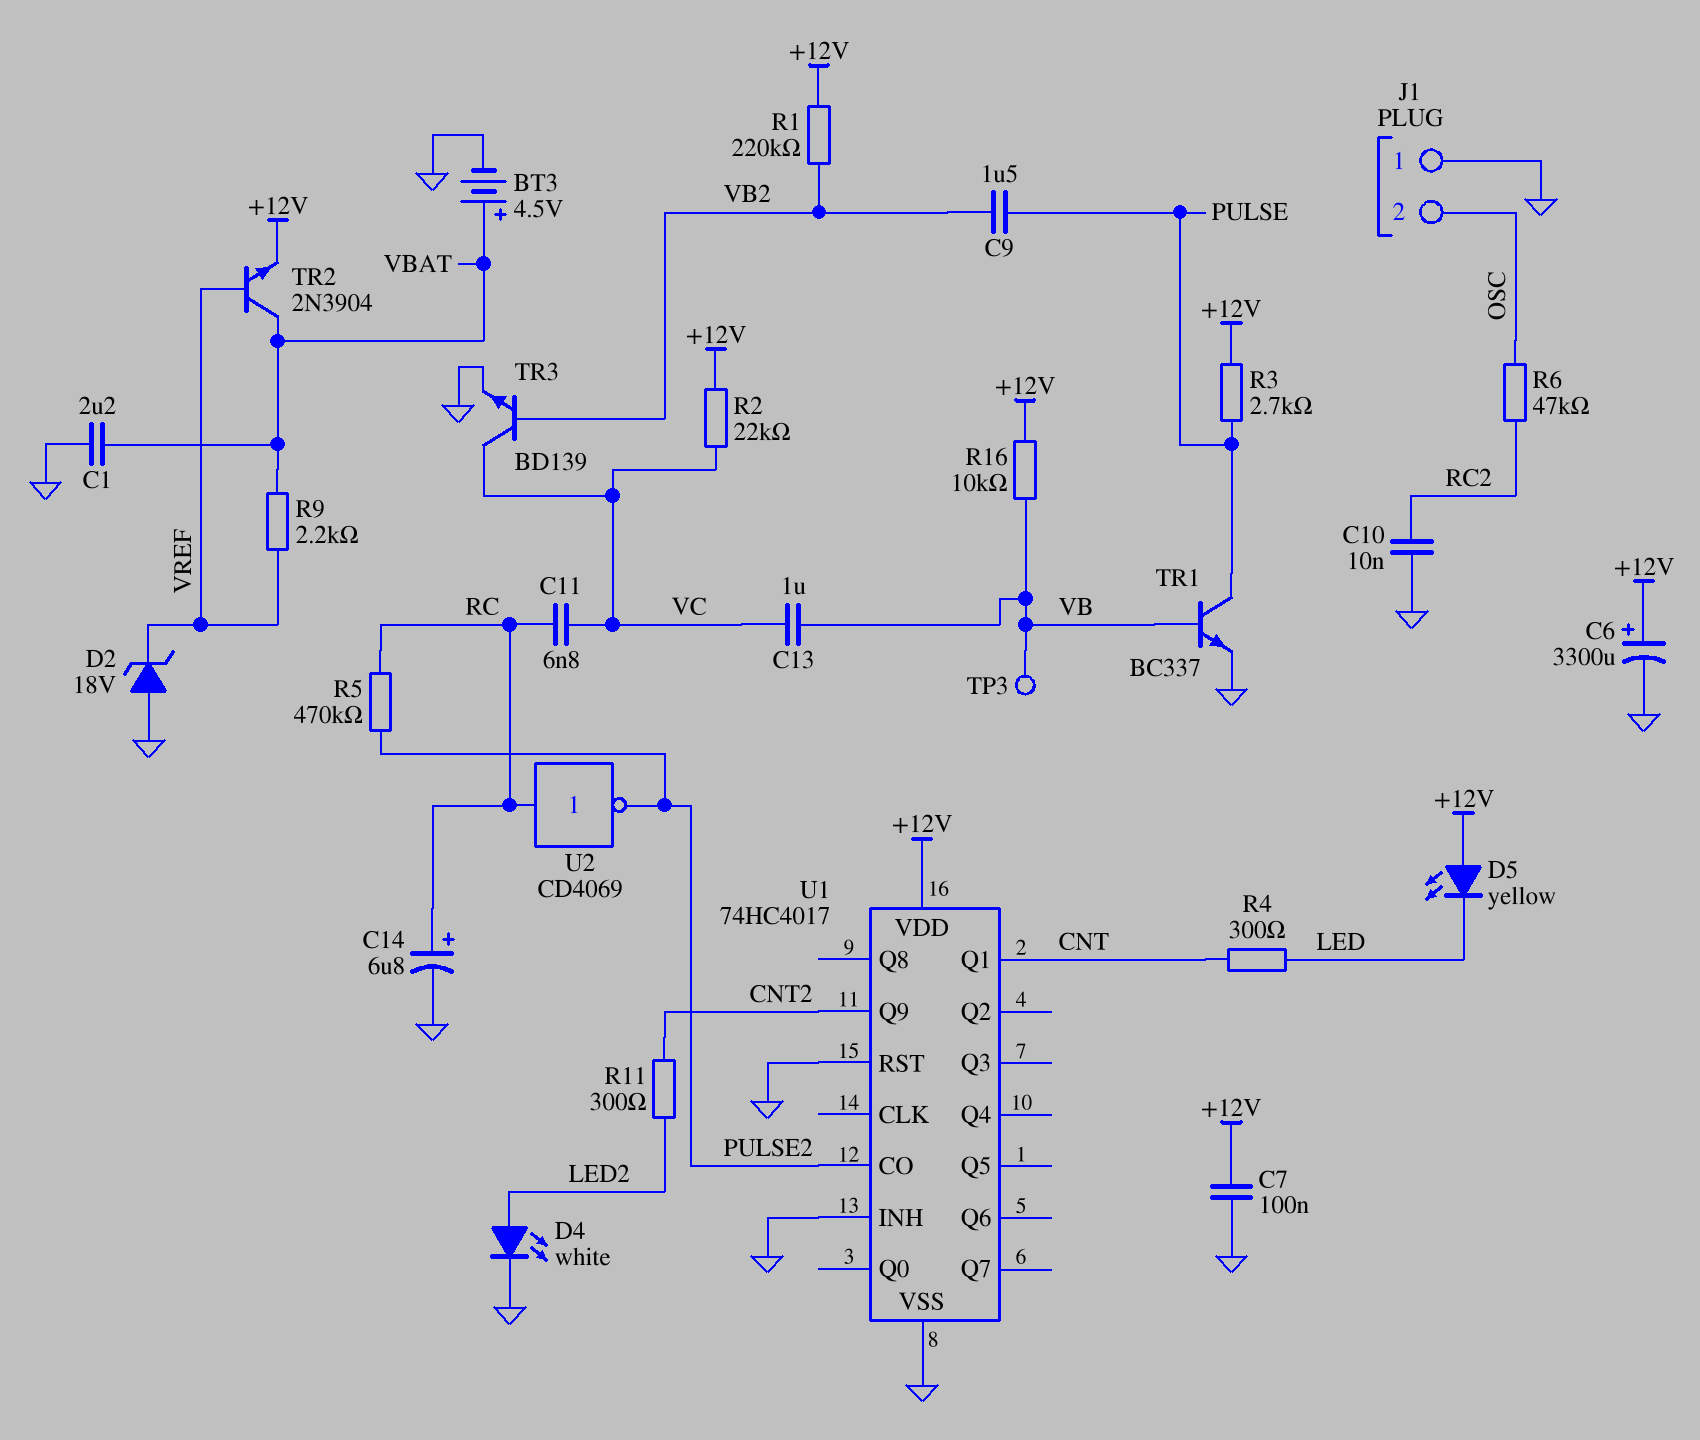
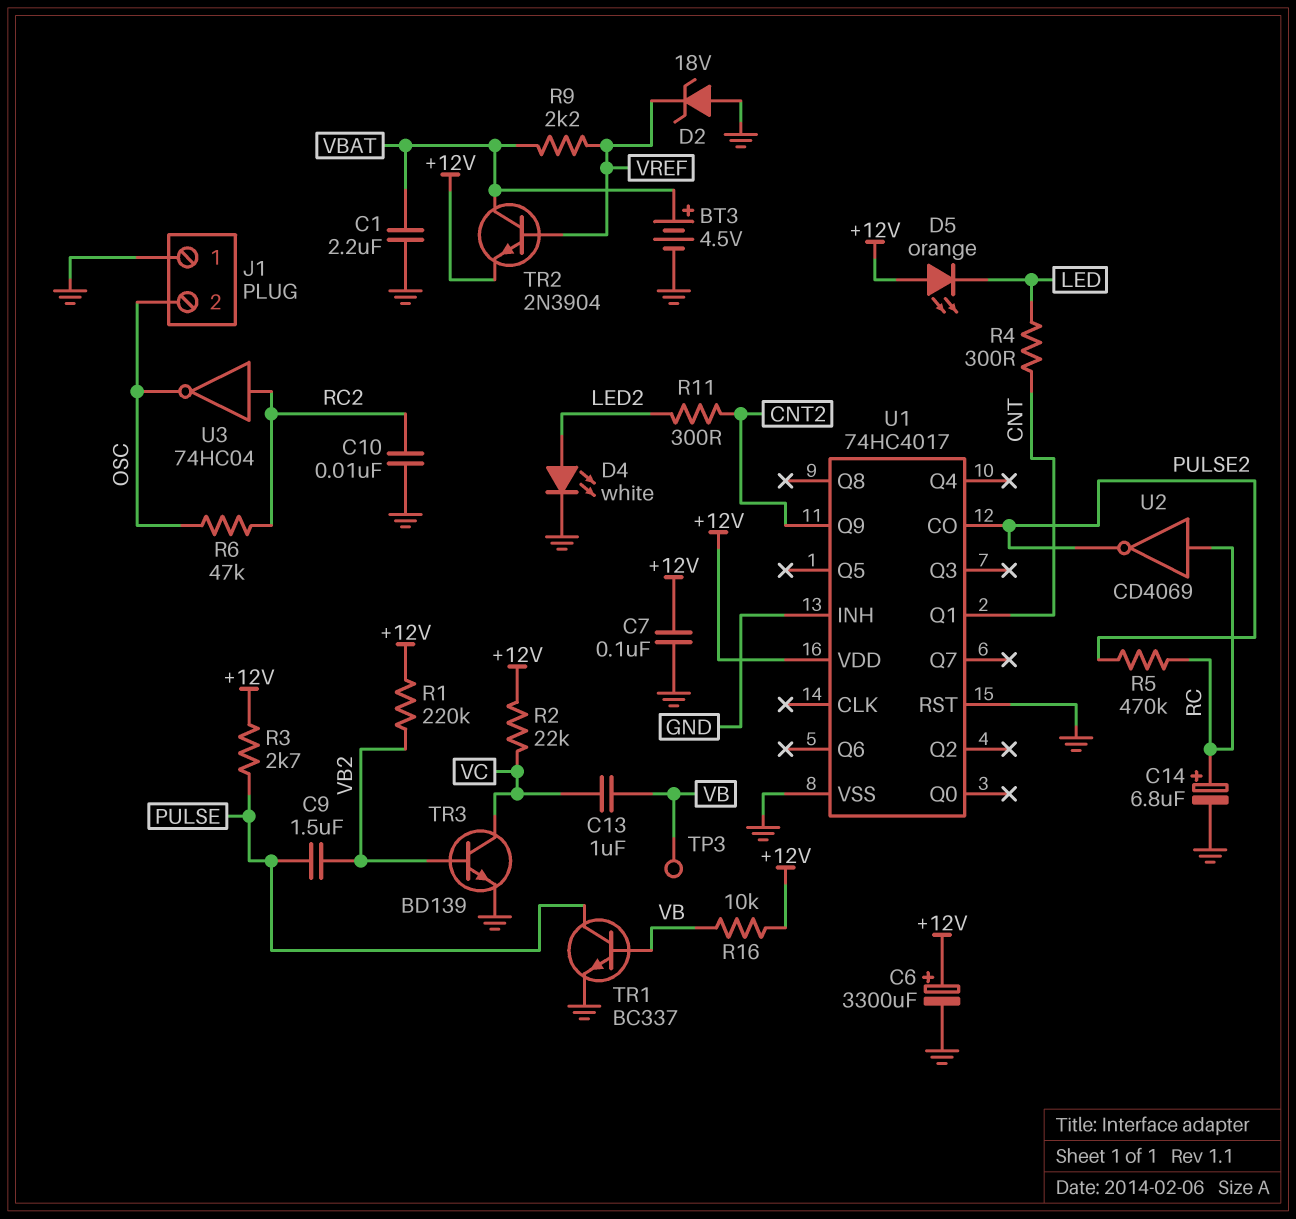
C11: 6.8nF (RC, VC) -> none
D5: LED yellow (A +12V, K LED) -> LED orange (A +12V, K LED)
U3: none -> NOT 74HC04 (in RC2, out OSC)

